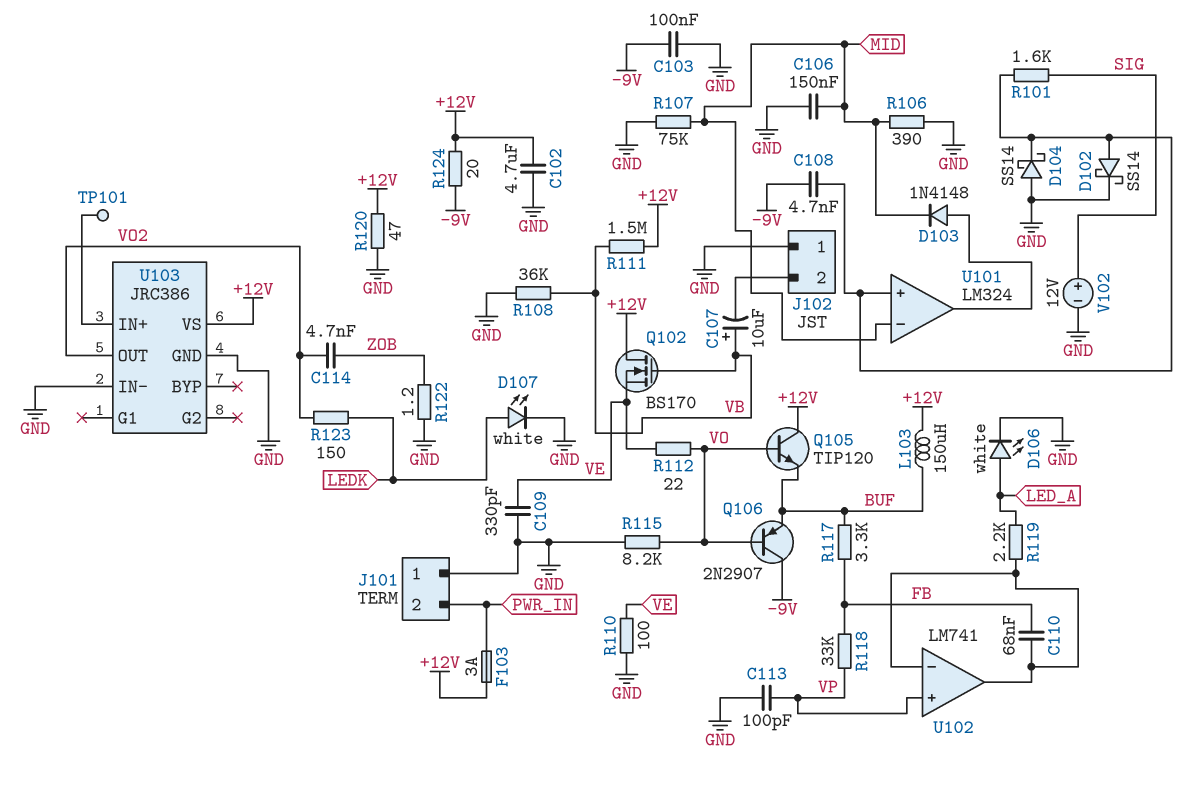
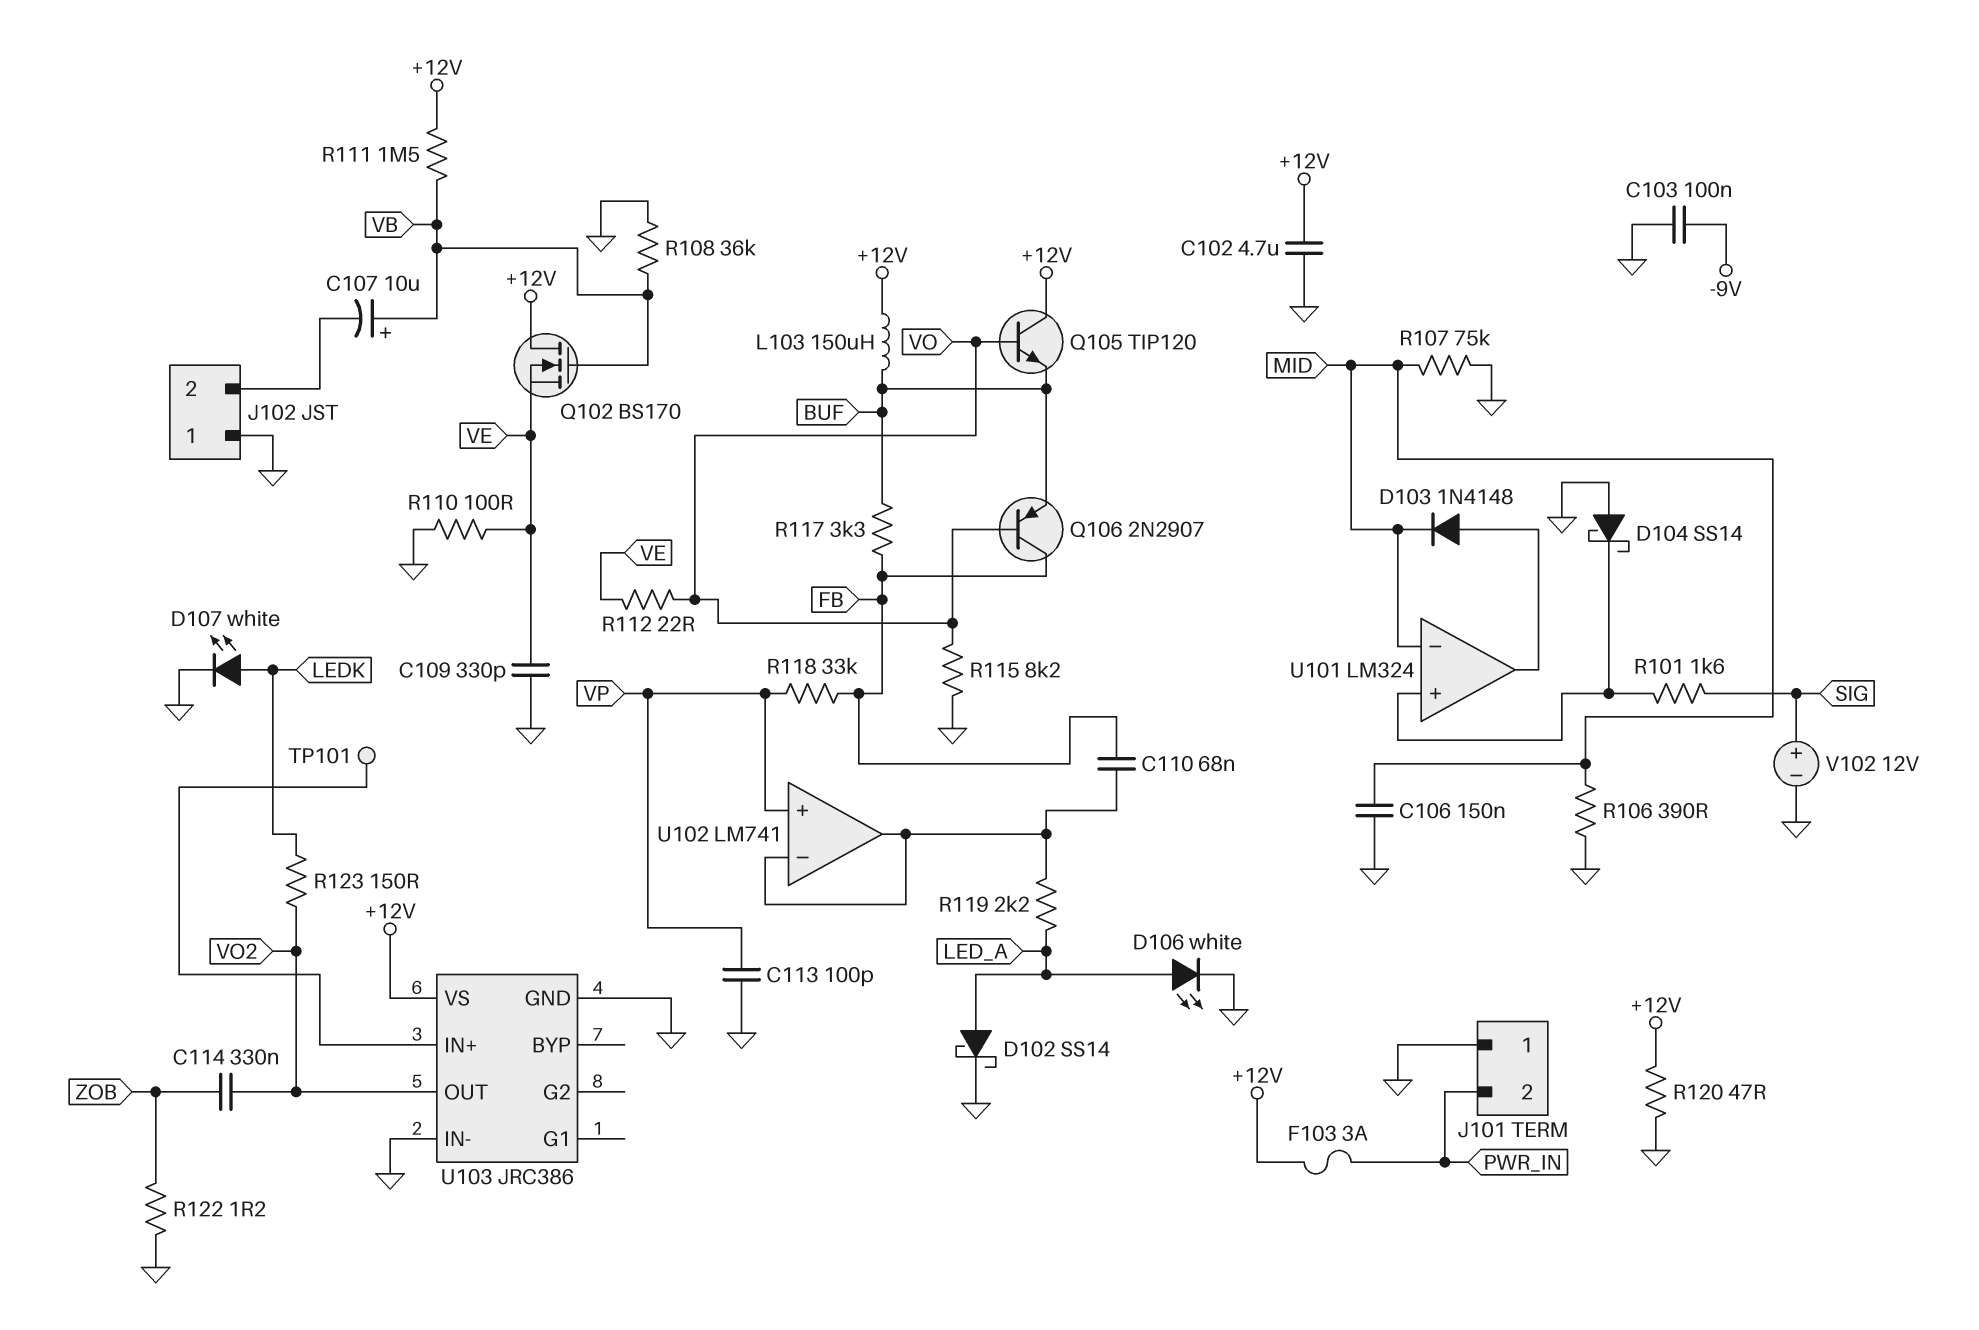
C108: 4.7nF (-9V, U101/in+) -> none
C114: 4.7nF (VO2, ZOB) -> 330nF (VO2, ZOB)
D102: schottky SS14 (A U101/in+, K GND) -> schottky SS14 (A LED_A, K GND)
Q106: PNP 2N2907 (B VO, C -9V, E BUF) -> PNP 2N2907 (B VO, C FB, E BUF)
R124: 20 (+12V, -9V) -> none

